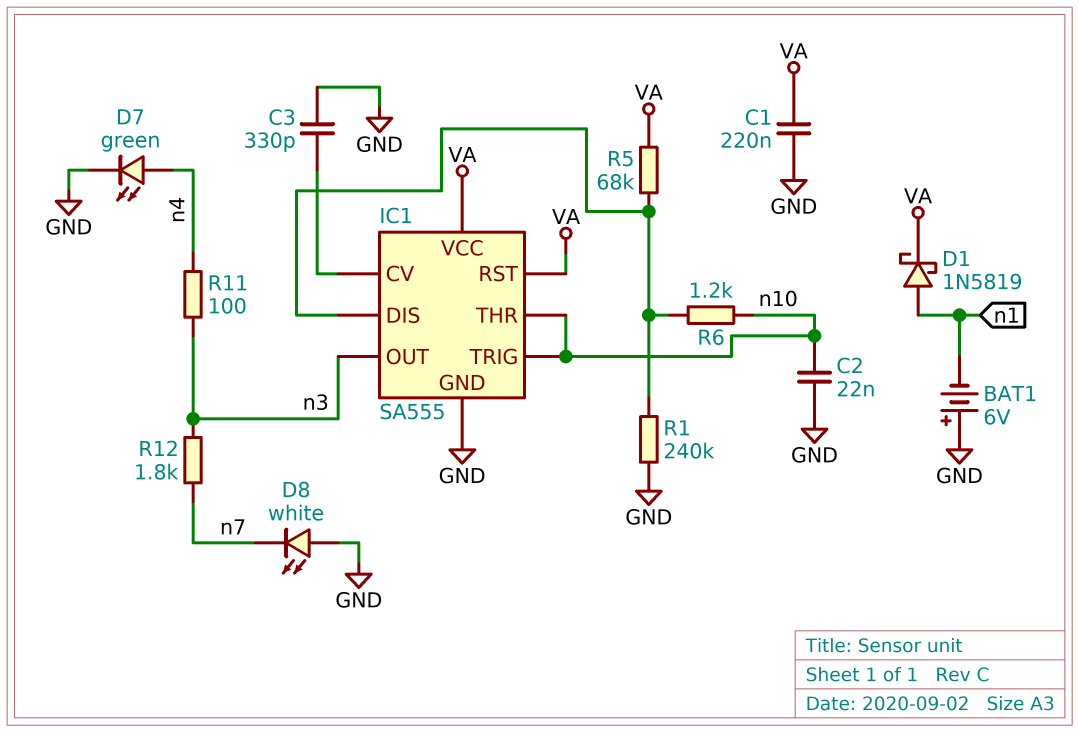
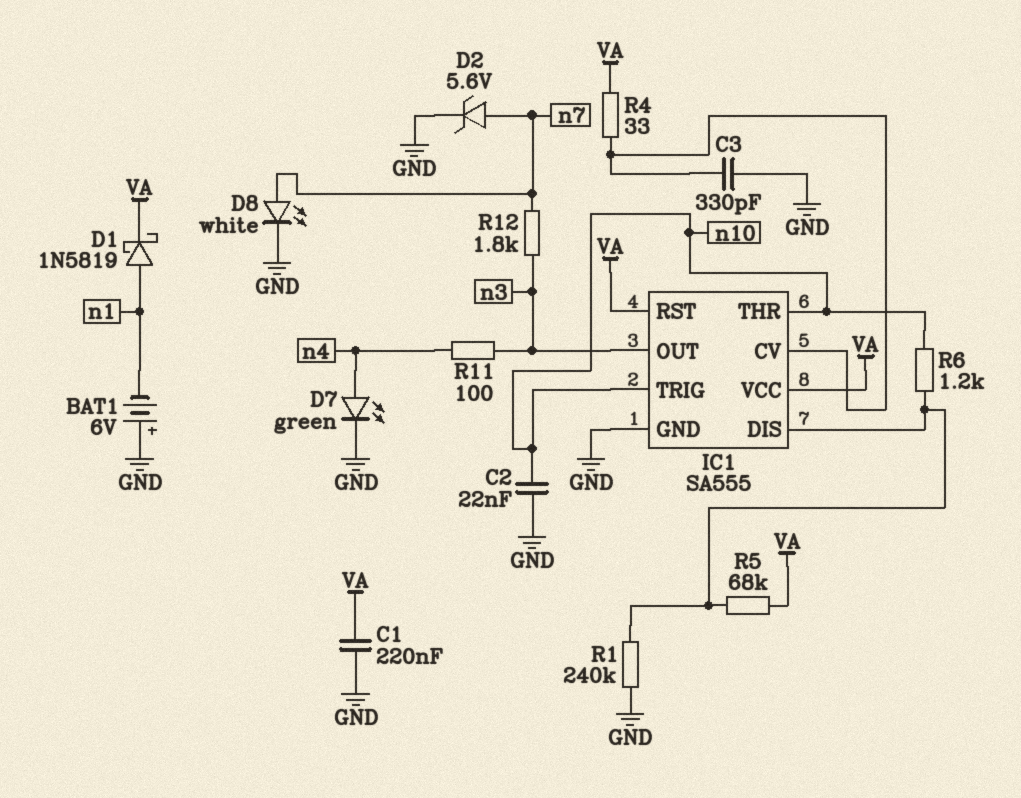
D2: none -> zener 5.6V (A n7, K GND)
D8: LED white (A GND, K n7) -> LED white (A n7, K GND)
R4: none -> 33 (IC1/CV, VA)

